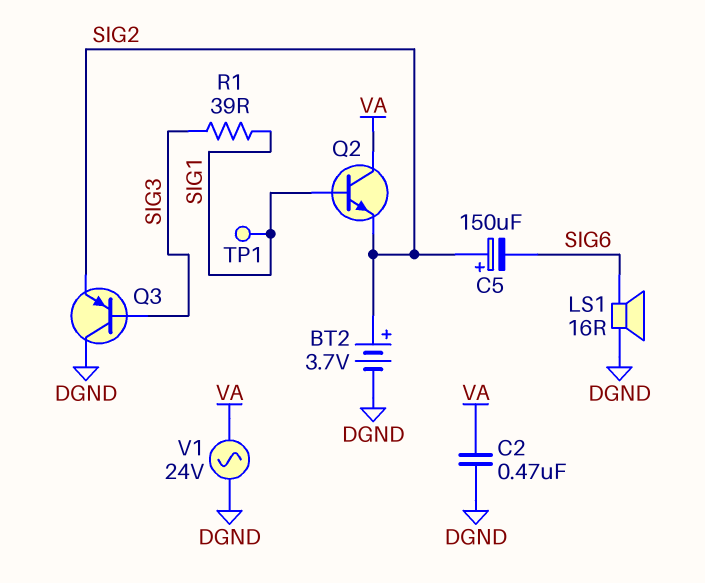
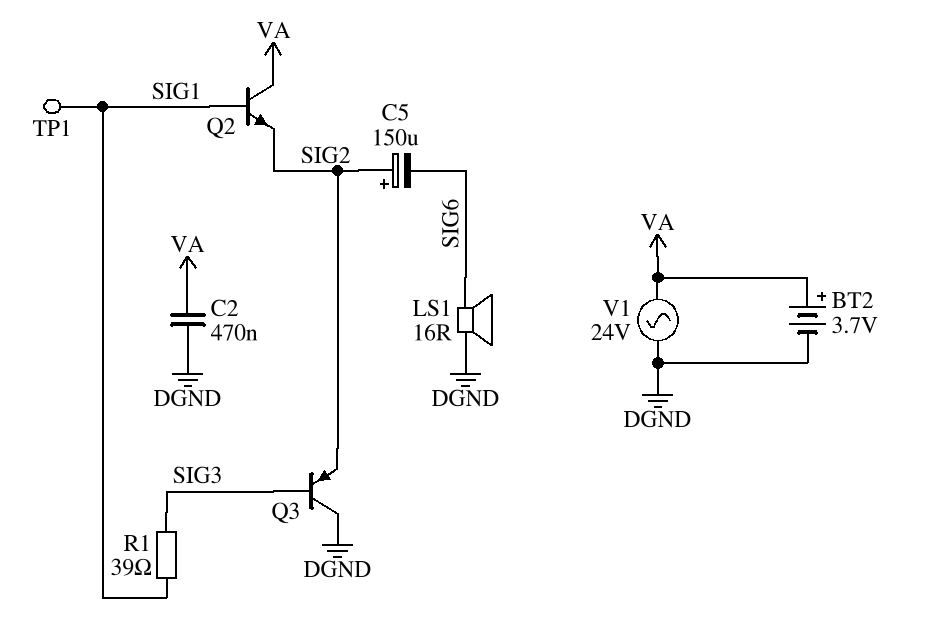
BT2: 3.7V (plus SIG2, minus DGND) -> 3.7V (plus VA, minus DGND)

